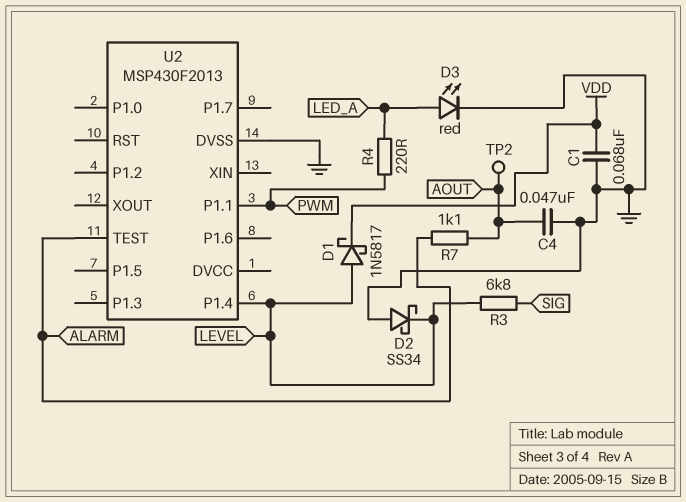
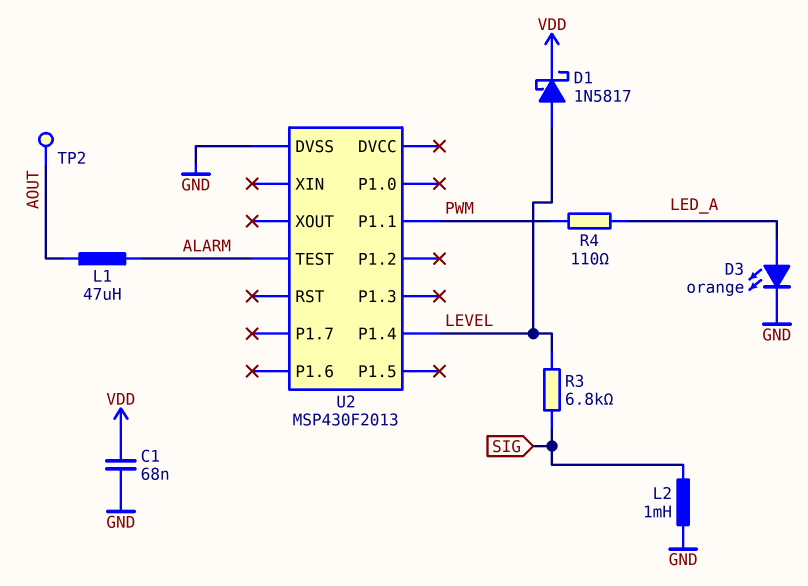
C4: 47nF (AOUT, GND) -> none
D2: schottky SS34 (A GND, K LEVEL) -> none
D3: LED red (A LED_A, K GND) -> LED orange (A LED_A, K GND)
L1: none -> 47uH (ALARM, AOUT)
L2: none -> 1mH (GND, SIG)
R4: 220 (LED_A, PWM) -> 110 (LED_A, PWM)
R7: 1.1k (ALARM, AOUT) -> none

